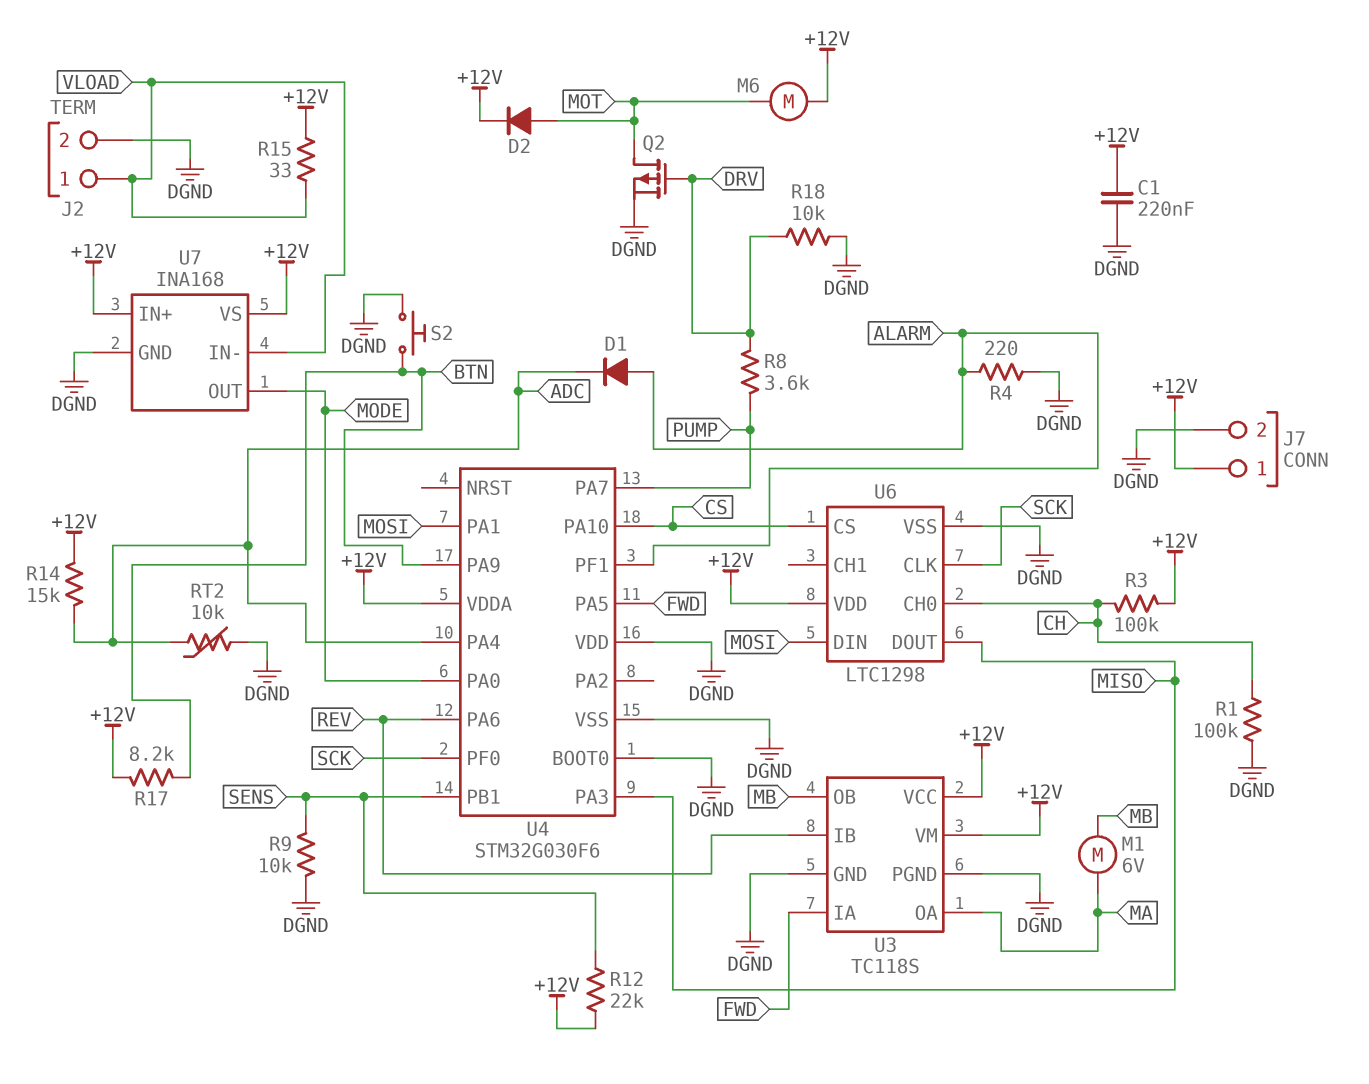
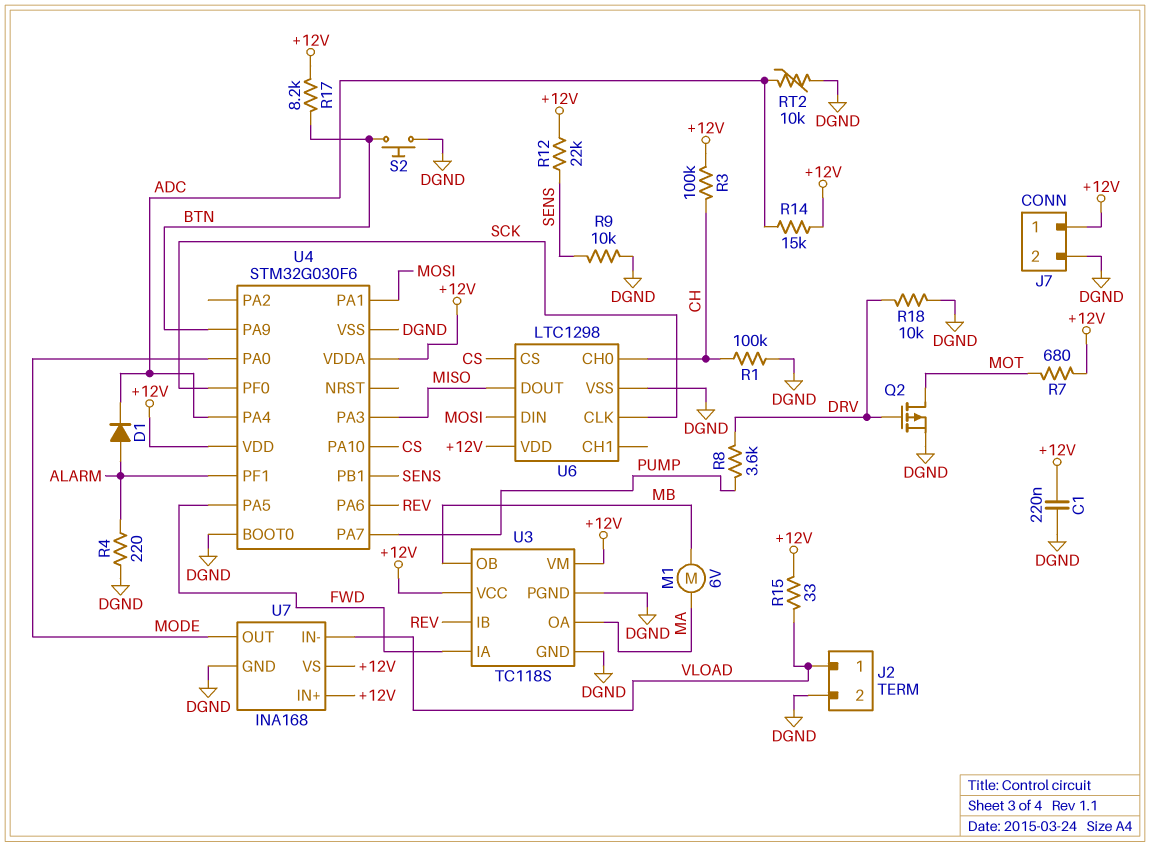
D2: diode (A MOT, K +12V) -> none
M6: motor (+12V, MOT) -> none
R7: none -> 680 (+12V, MOT)
U4 pin VDD: DGND -> +12V

